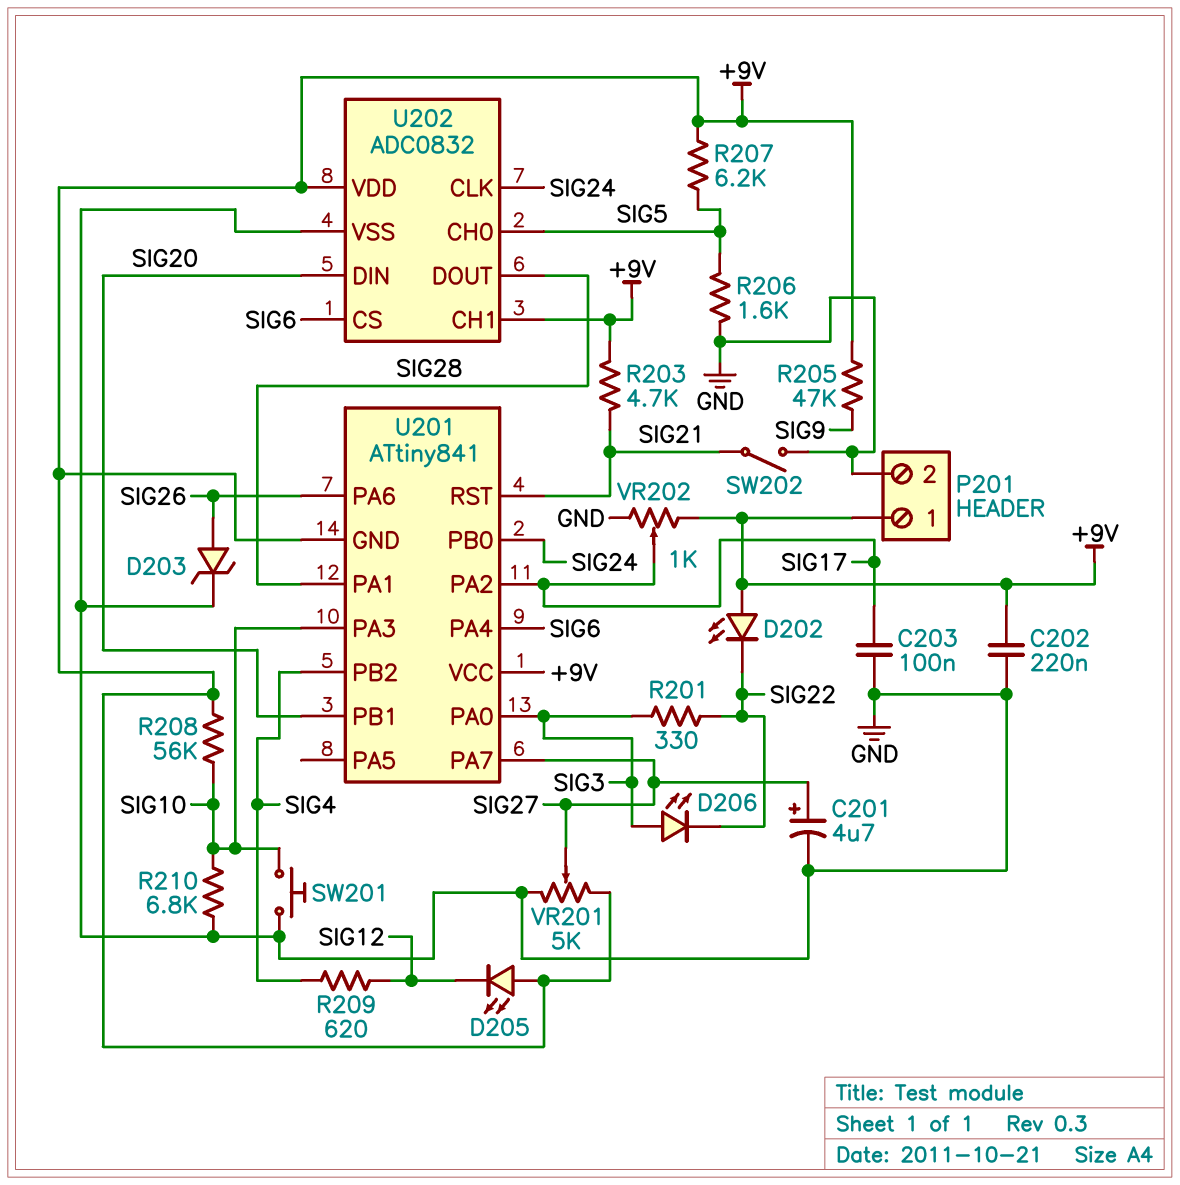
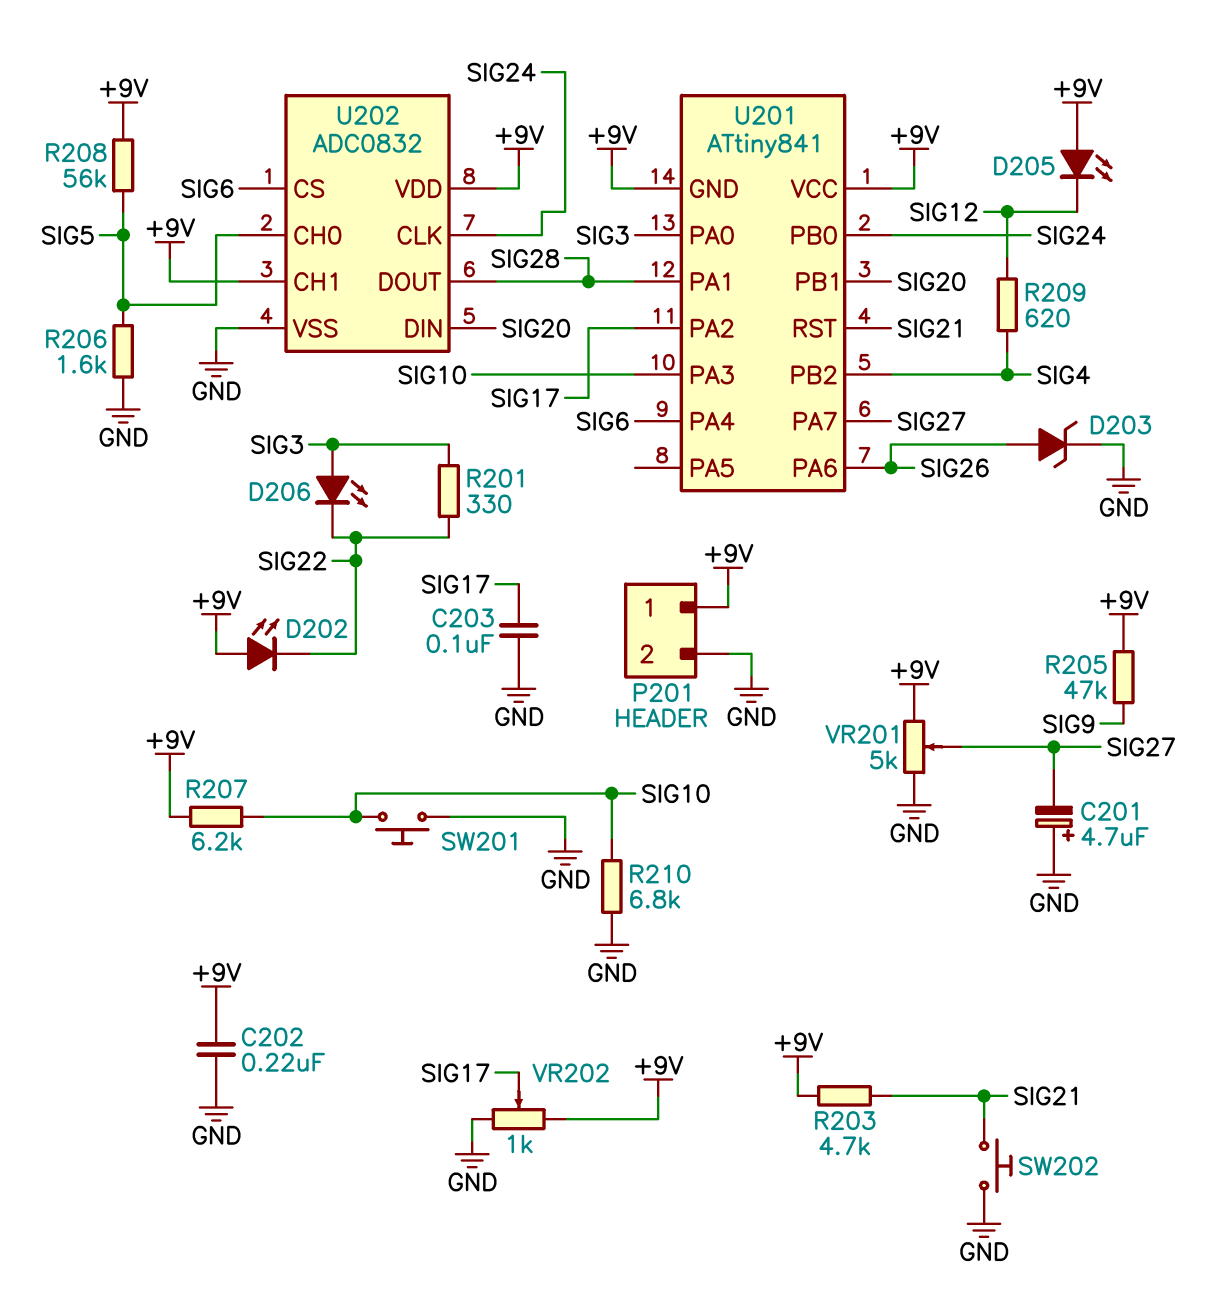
C201: 4.7uF (plus SIG27, minus GND) -> 4.7uF (plus GND, minus SIG27)
R207: 6.2k (+9V, SIG5) -> 6.2k (+9V, SIG10)
R208: 56k (+9V, SIG10) -> 56k (+9V, SIG5)
SW202: switch (GND, SIG21) -> button (GND, SIG21)

